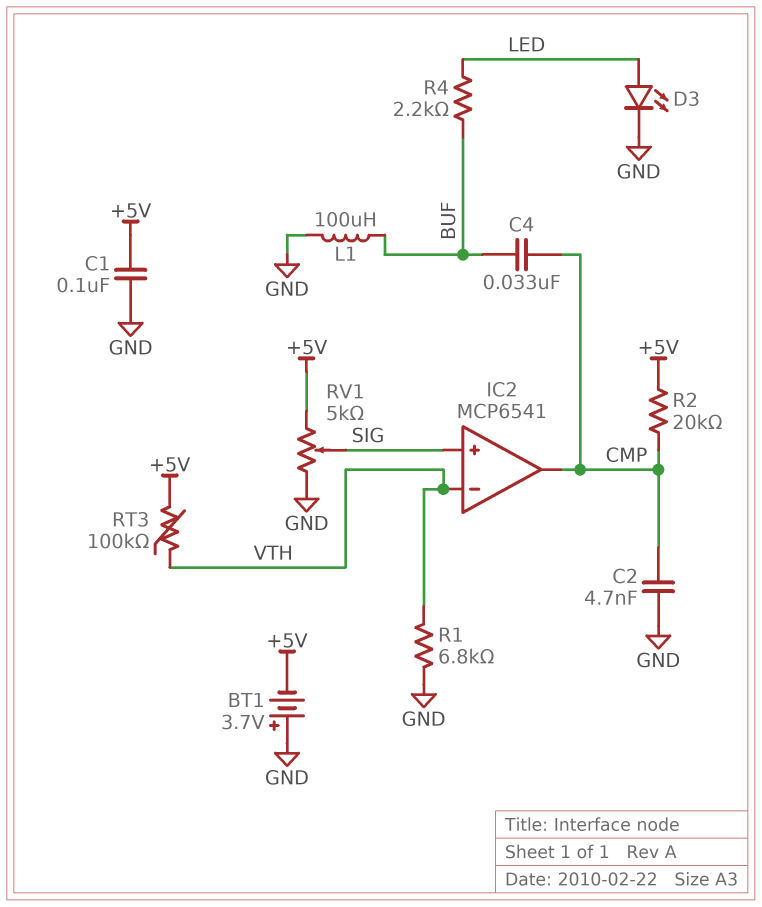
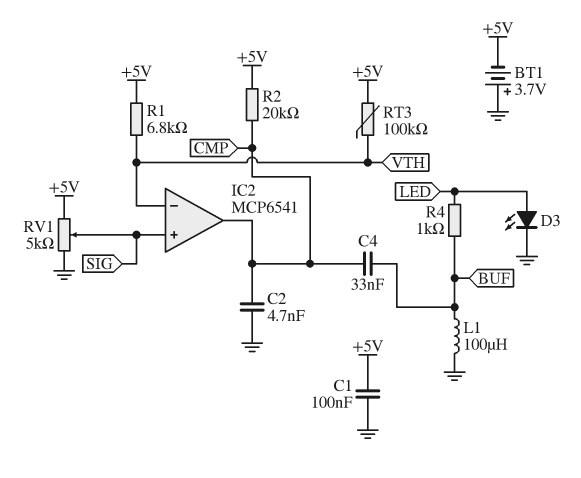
R1: 6.8k (GND, VTH) -> 6.8k (+5V, VTH)
R4: 2.2k (BUF, LED) -> 1k (BUF, LED)

